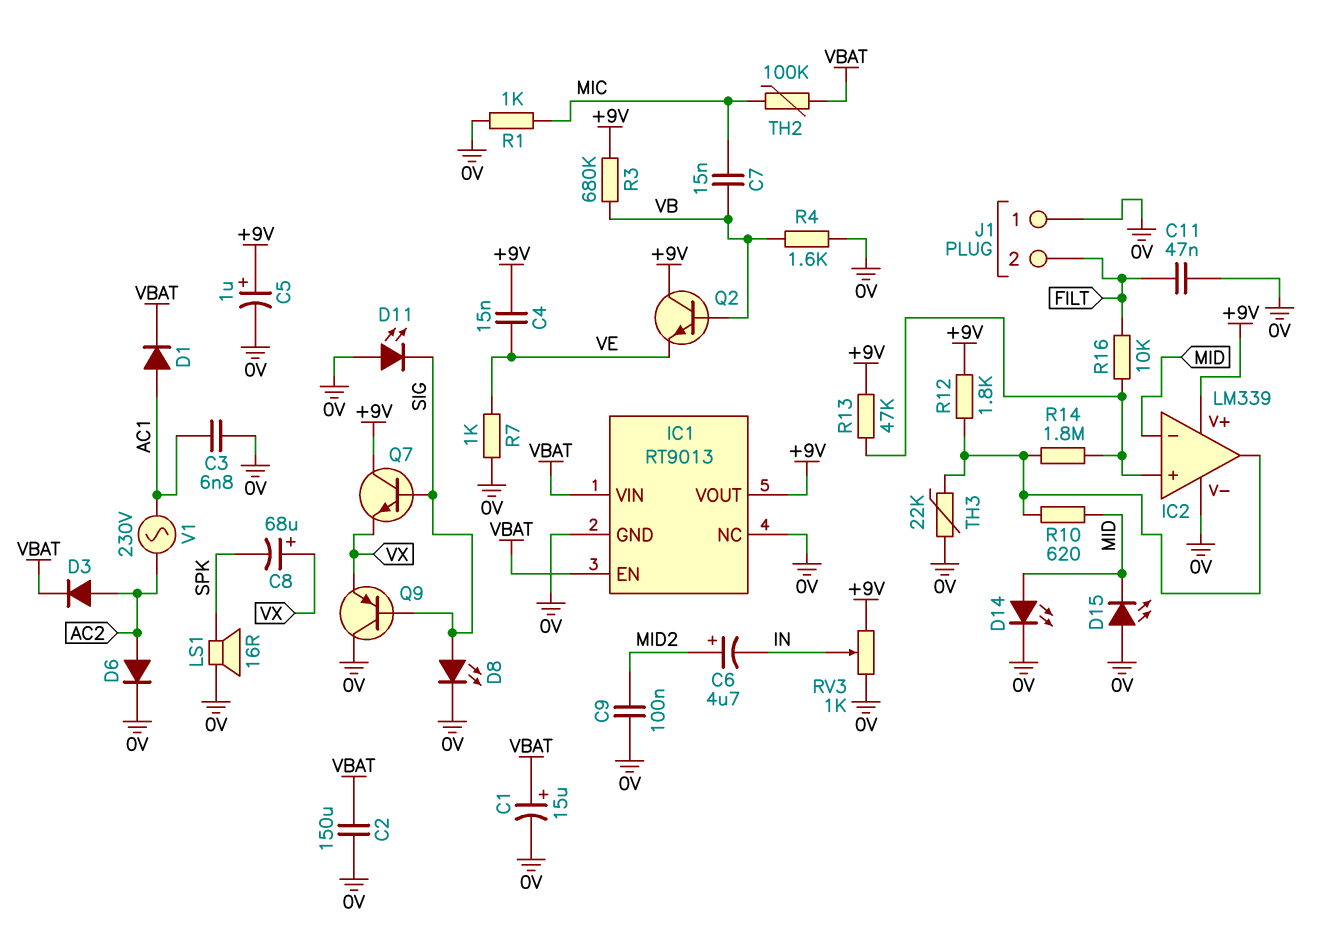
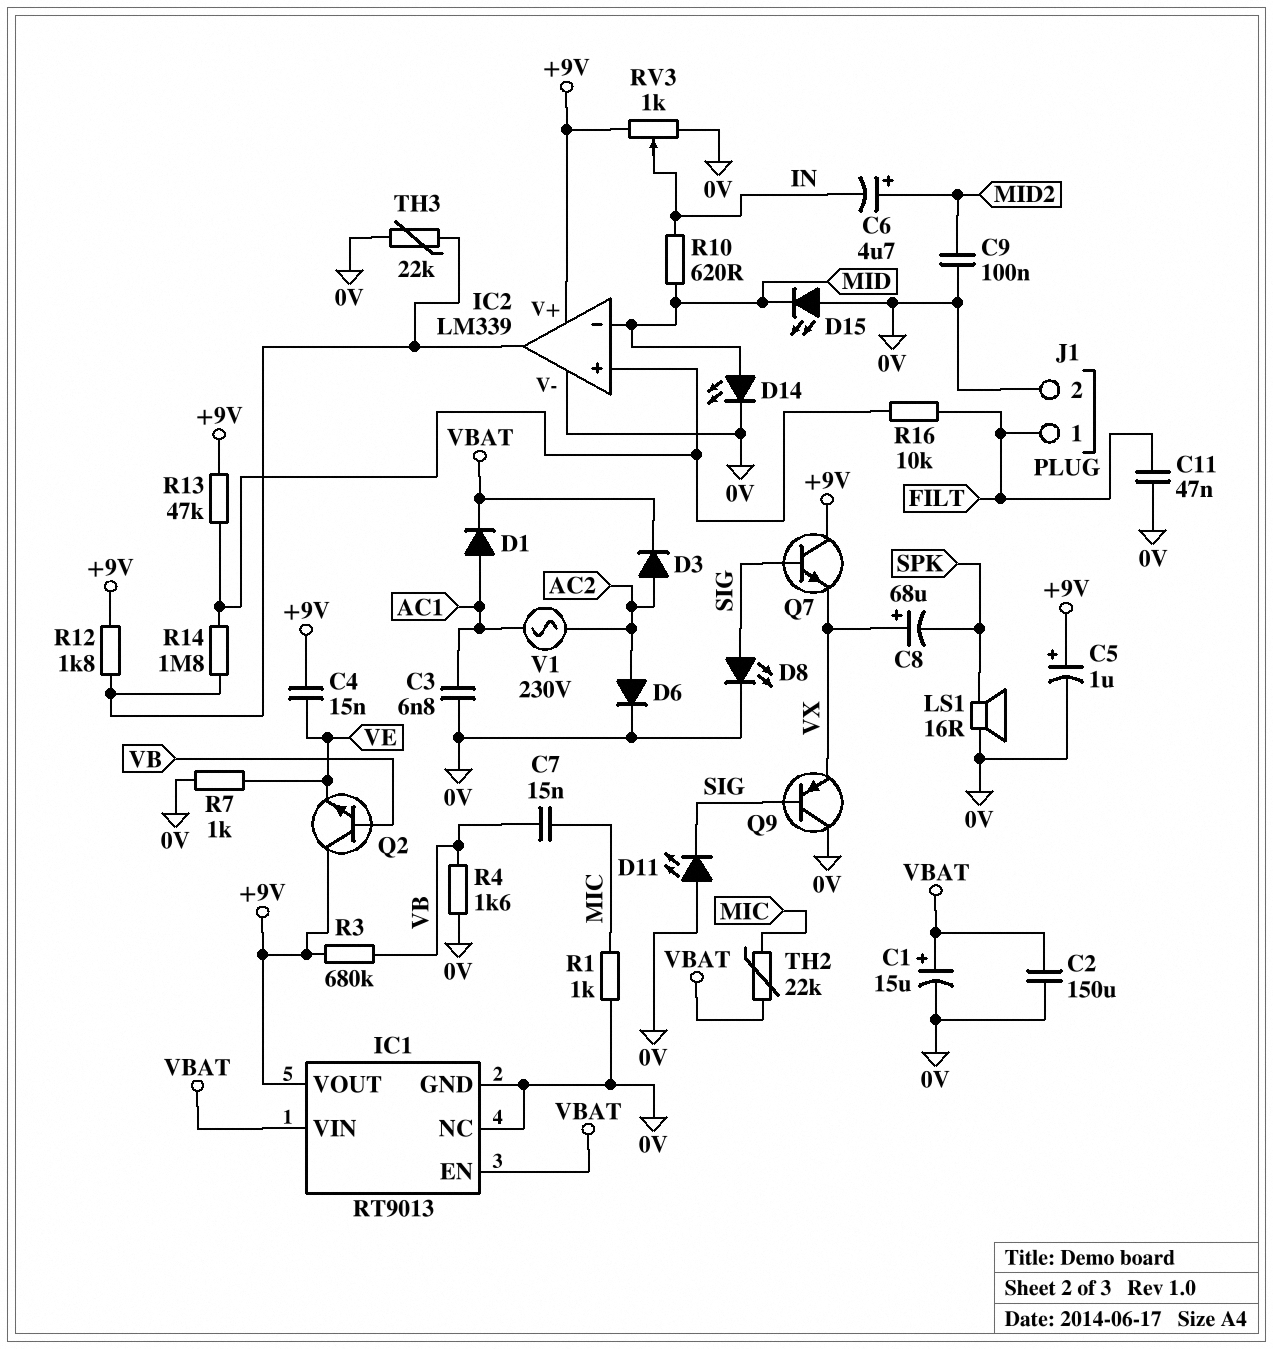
J1 pin 1: 0V -> FILT
J1 pin 2: FILT -> 0V
R10: 620 (IC2/out, MID) -> 620 (IN, MID)
TH2: 100k (MIC, VBAT) -> 22k (MIC, VBAT)

